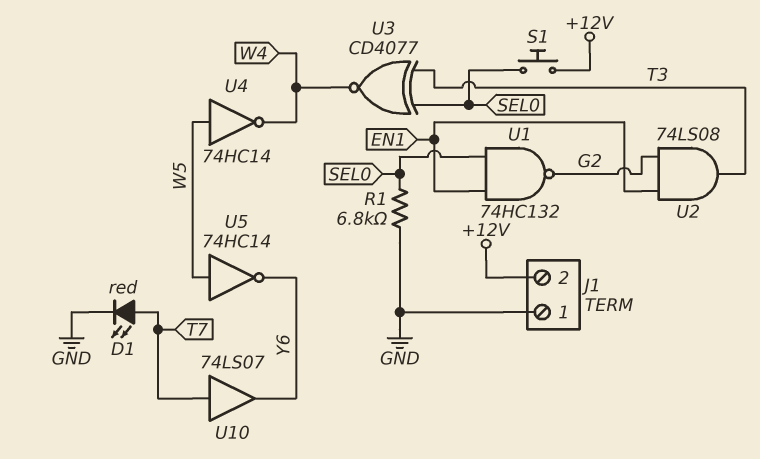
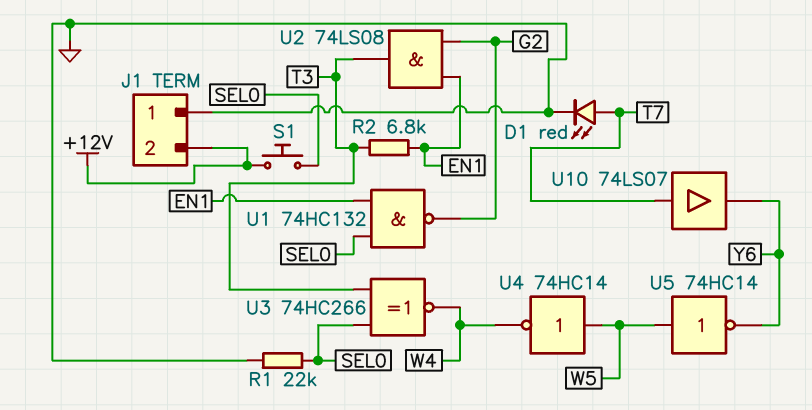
R1: 6.8k (GND, SEL0) -> 22k (GND, SEL0)
R2: none -> 6.8k (EN1, T3)
U3: XNOR CD4077 (in SEL0, in T3, out W4) -> XNOR 74HC266 (in SEL0, in T3, out W4)

